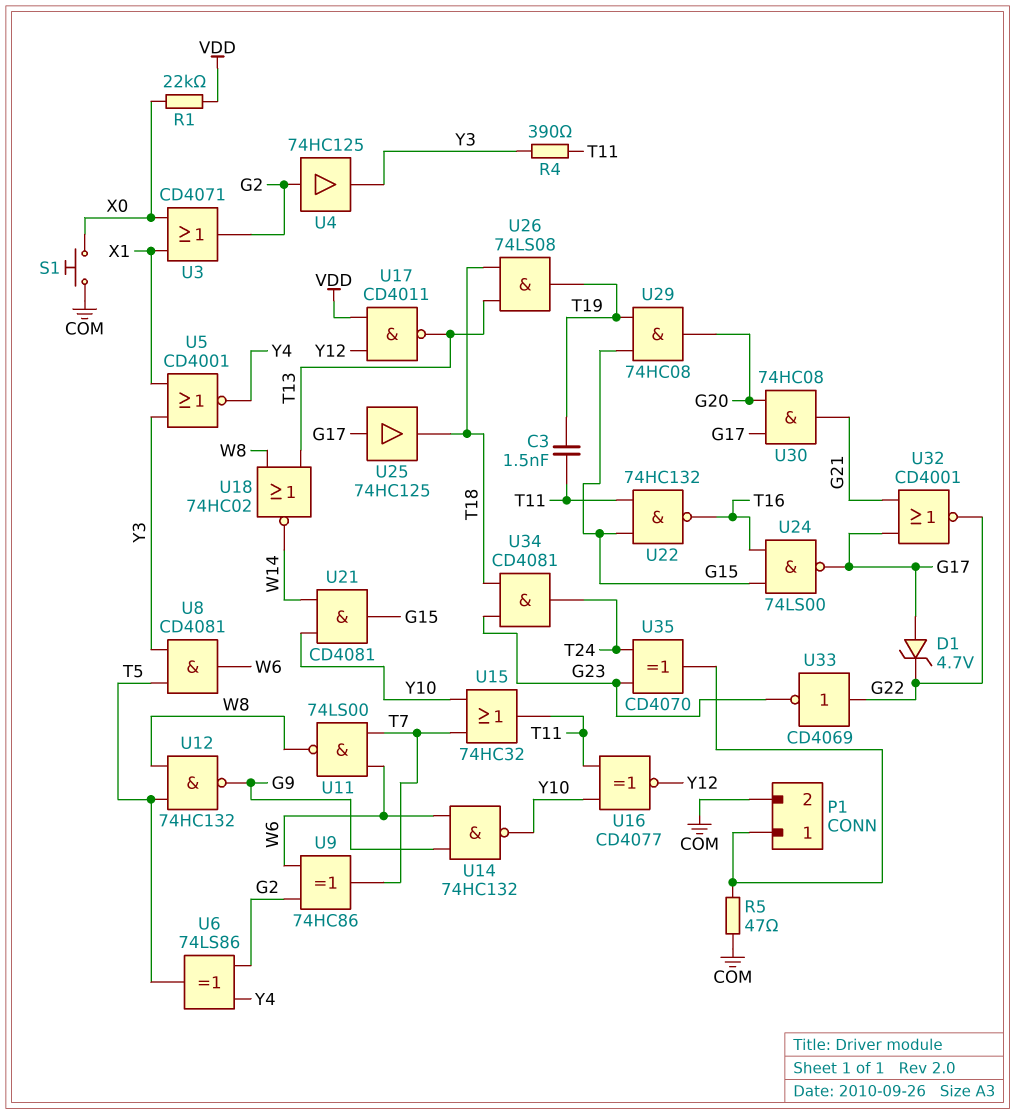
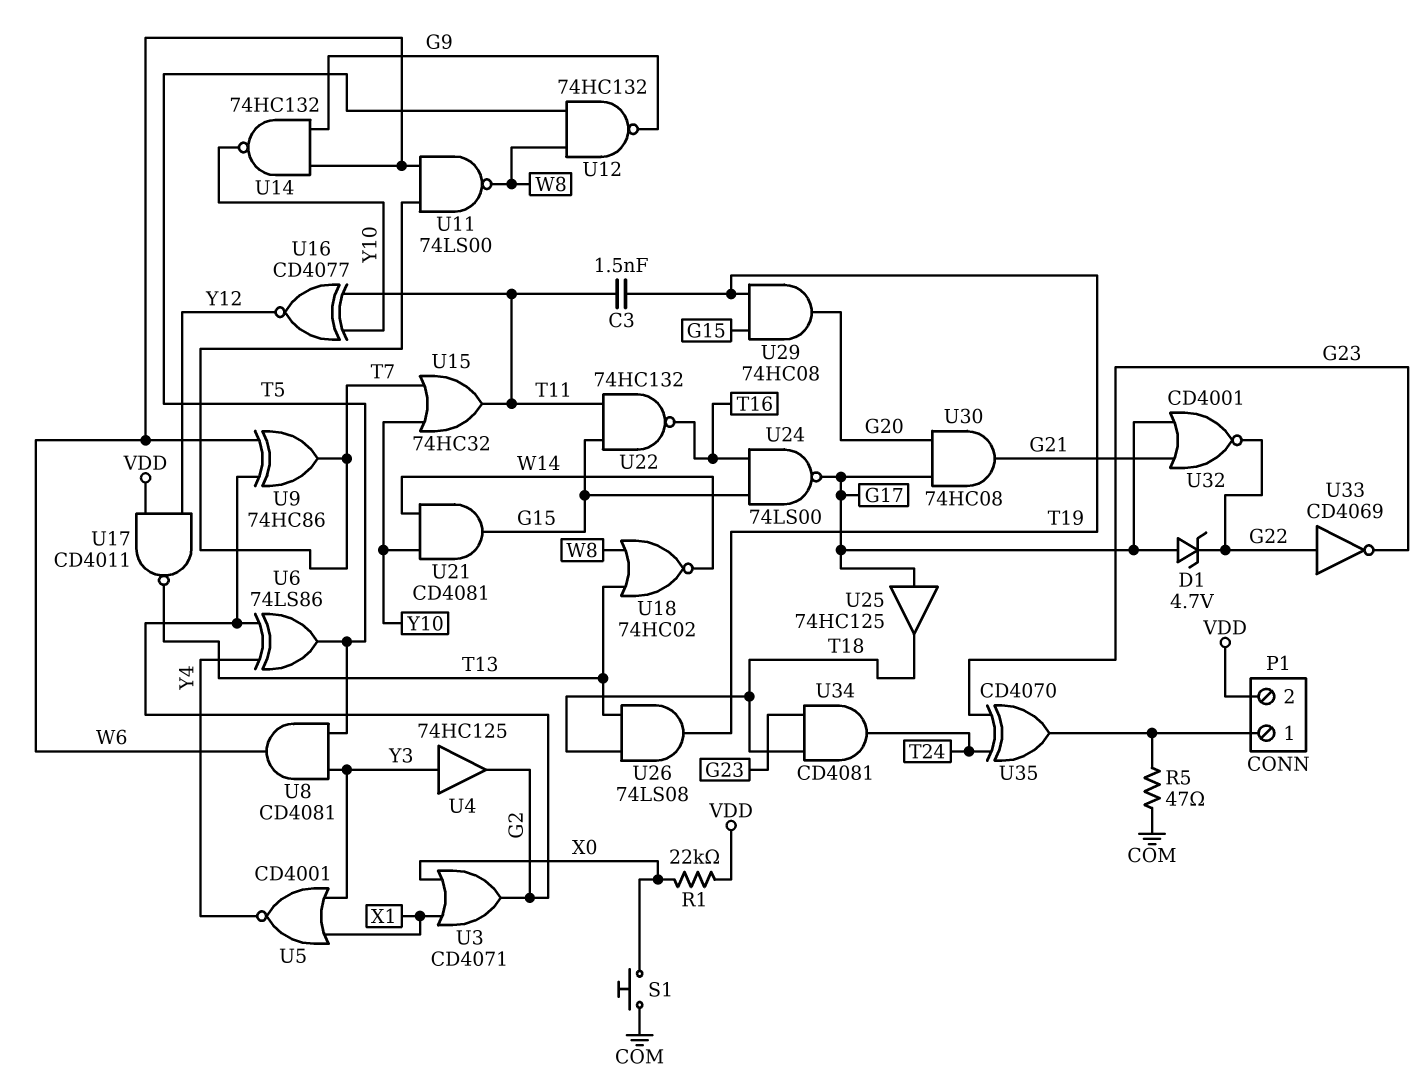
P1 pin 2: COM -> VDD
R4: 390 (T11, Y3) -> none
U4: buffer 74HC125 (in G2, out Y3) -> buffer 74HC125 (in Y3, out G2)

